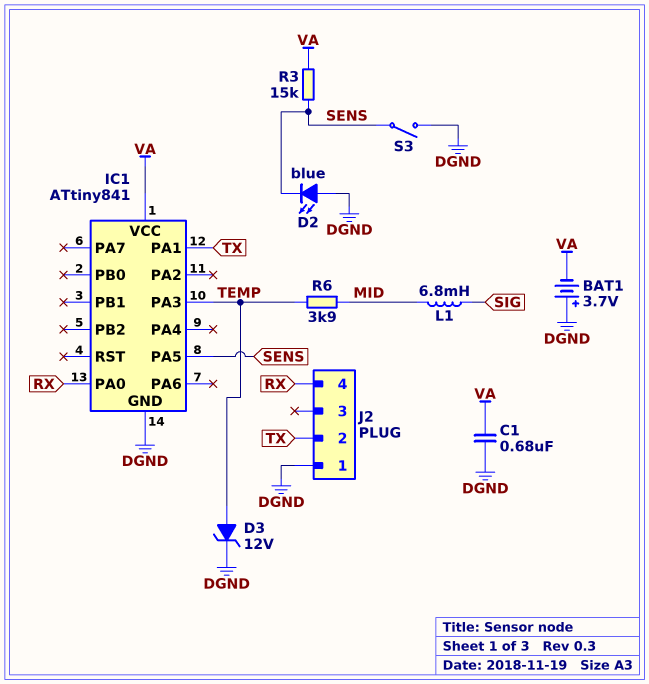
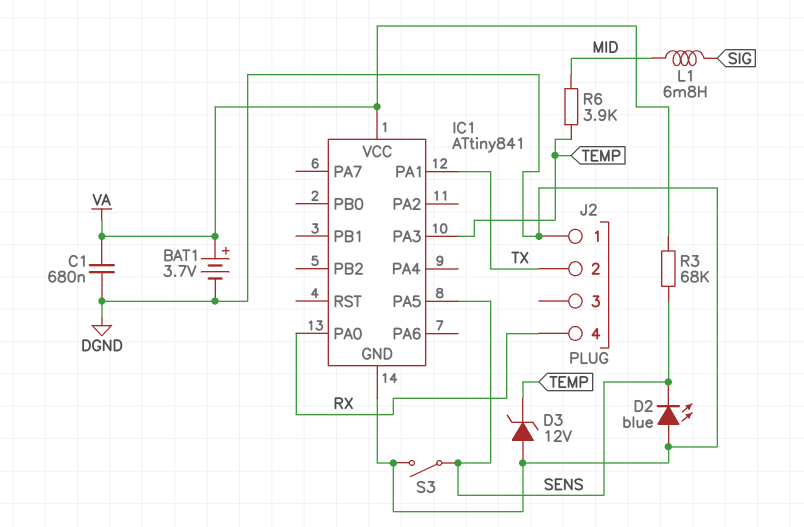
BAT1: 3.7V (plus DGND, minus VA) -> 3.7V (plus VA, minus DGND)
D3: zener 12V (A TEMP, K DGND) -> zener 12V (A DGND, K TEMP)
R3: 15k (SENS, VA) -> 68k (SENS, VA)

